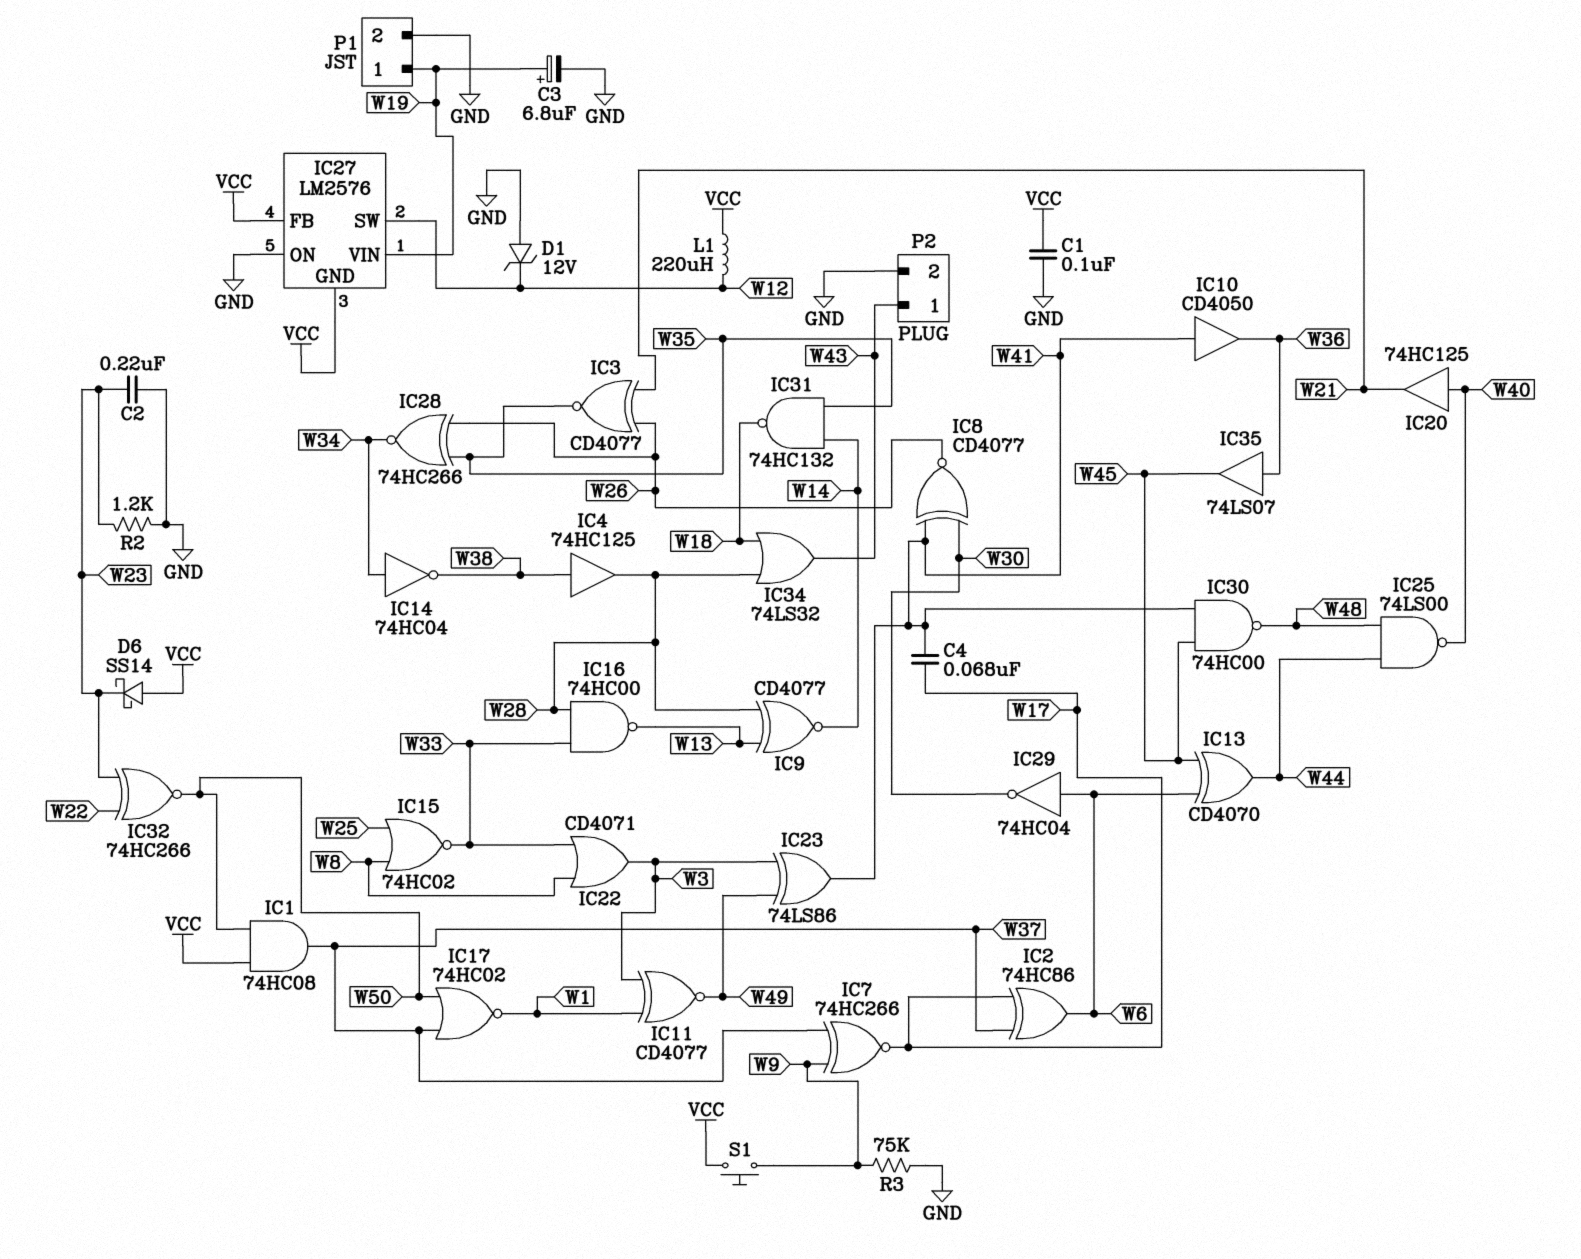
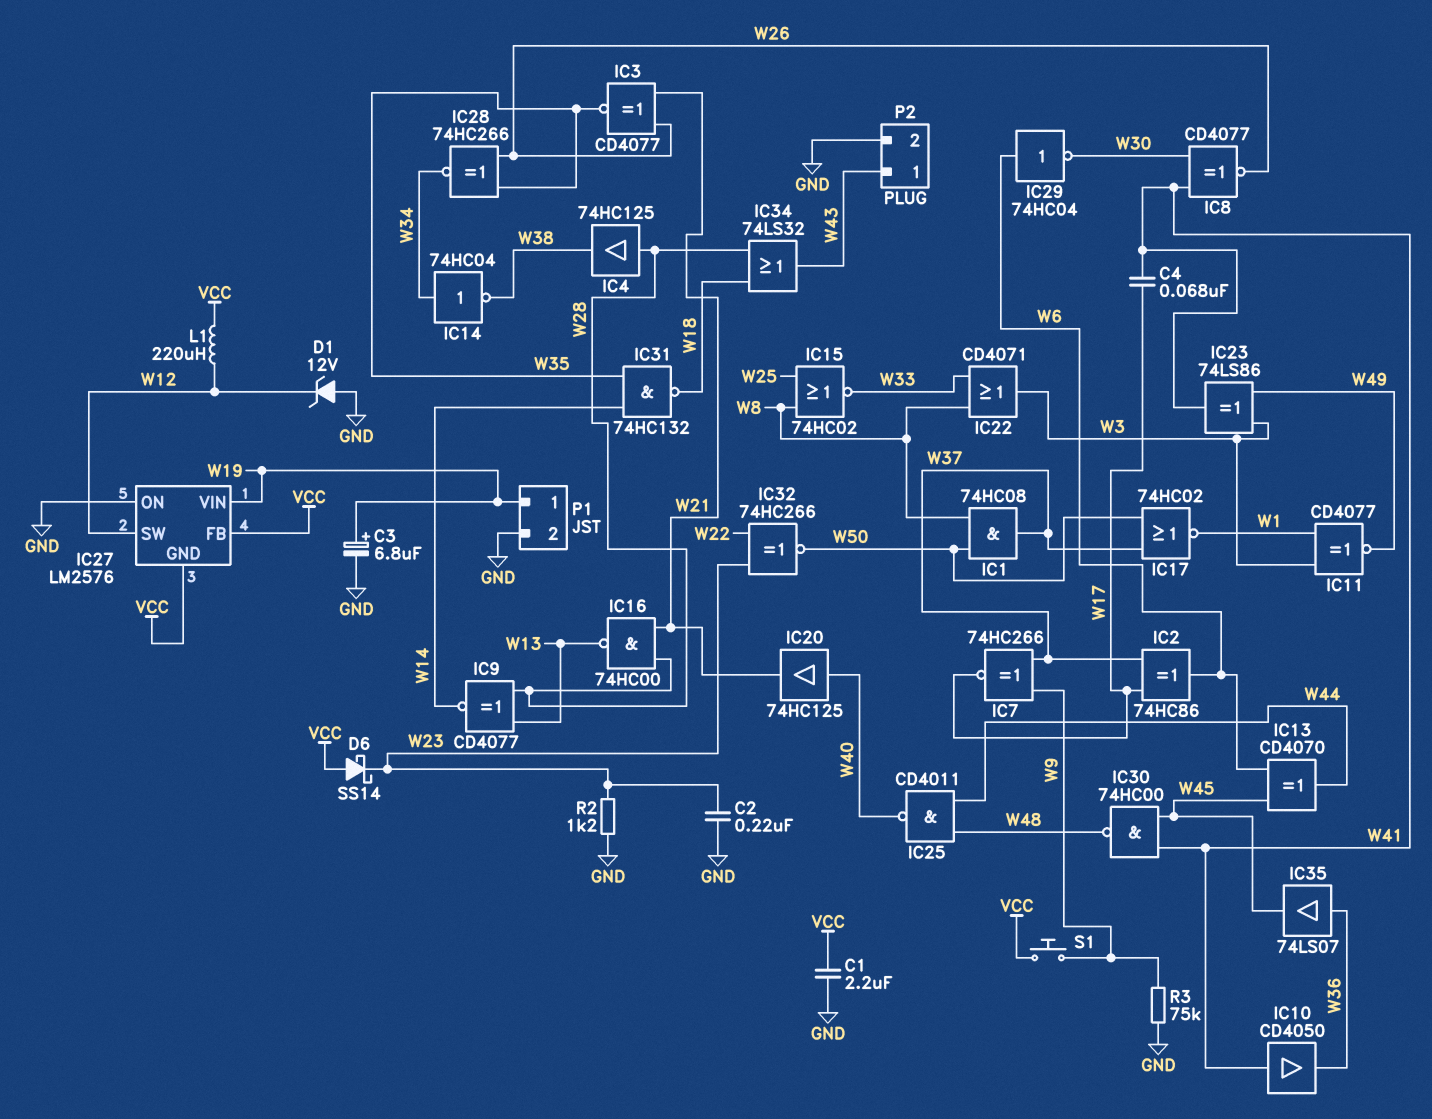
C1: 100nF (GND, VCC) -> 2.2uF (GND, VCC)
IC1: AND 74HC08 (in VCC, in W50, out W37) -> AND 74HC08 (in W8, in W50, out W37)
IC4: buffer 74HC125 (in W38, out W28) -> buffer 74HC125 (in W28, out W38)
IC16: NAND 74HC00 (in W28, in W33, out W13) -> NAND 74HC00 (in W21, in W28, out W13)
IC25: NAND 74LS00 (in W44, in W48, out W40) -> NAND CD4011 (in W44, in W48, out W40)

